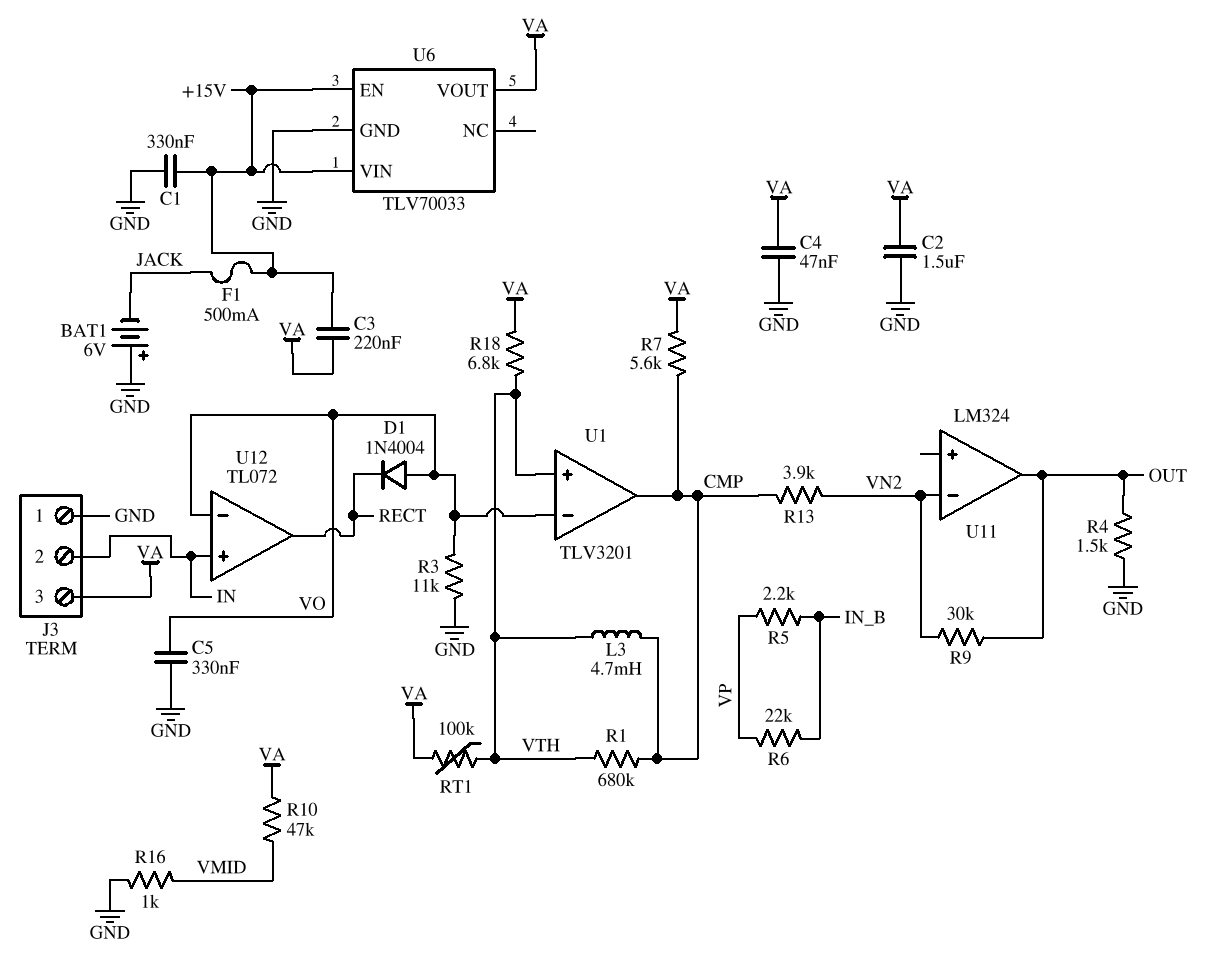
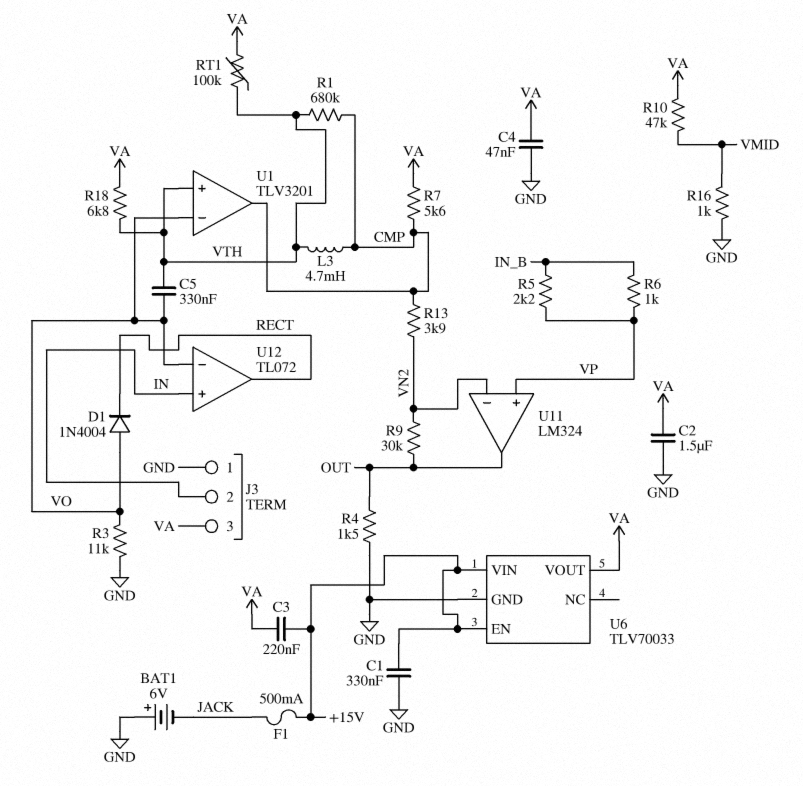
C5: 330nF (GND, VO) -> 330nF (VO, VTH)
R6: 22k (IN_B, VP) -> 1k (IN_B, VP)
U11 pin in+: none -> VP

